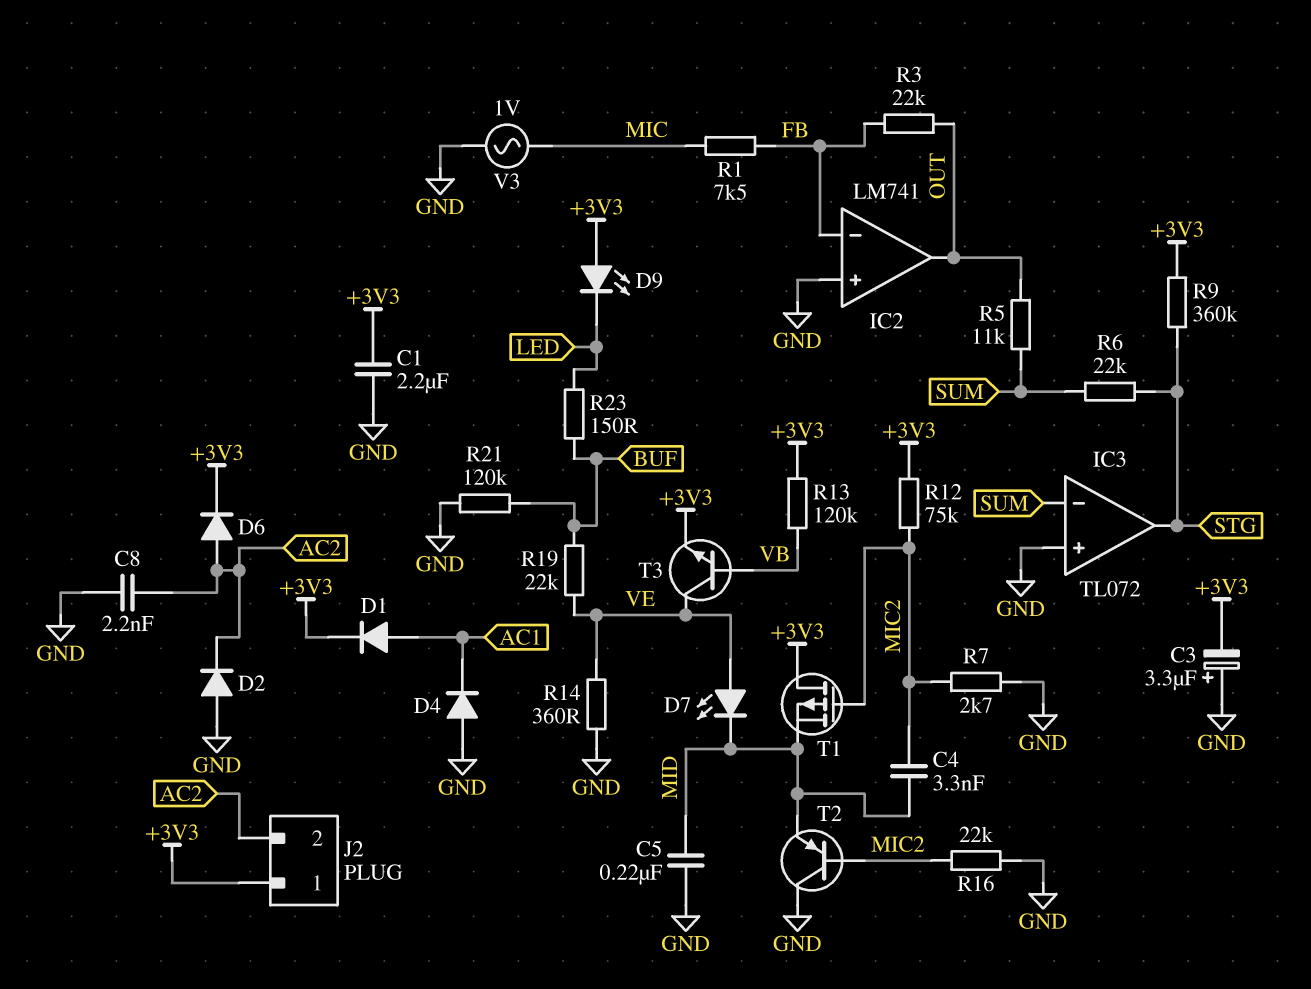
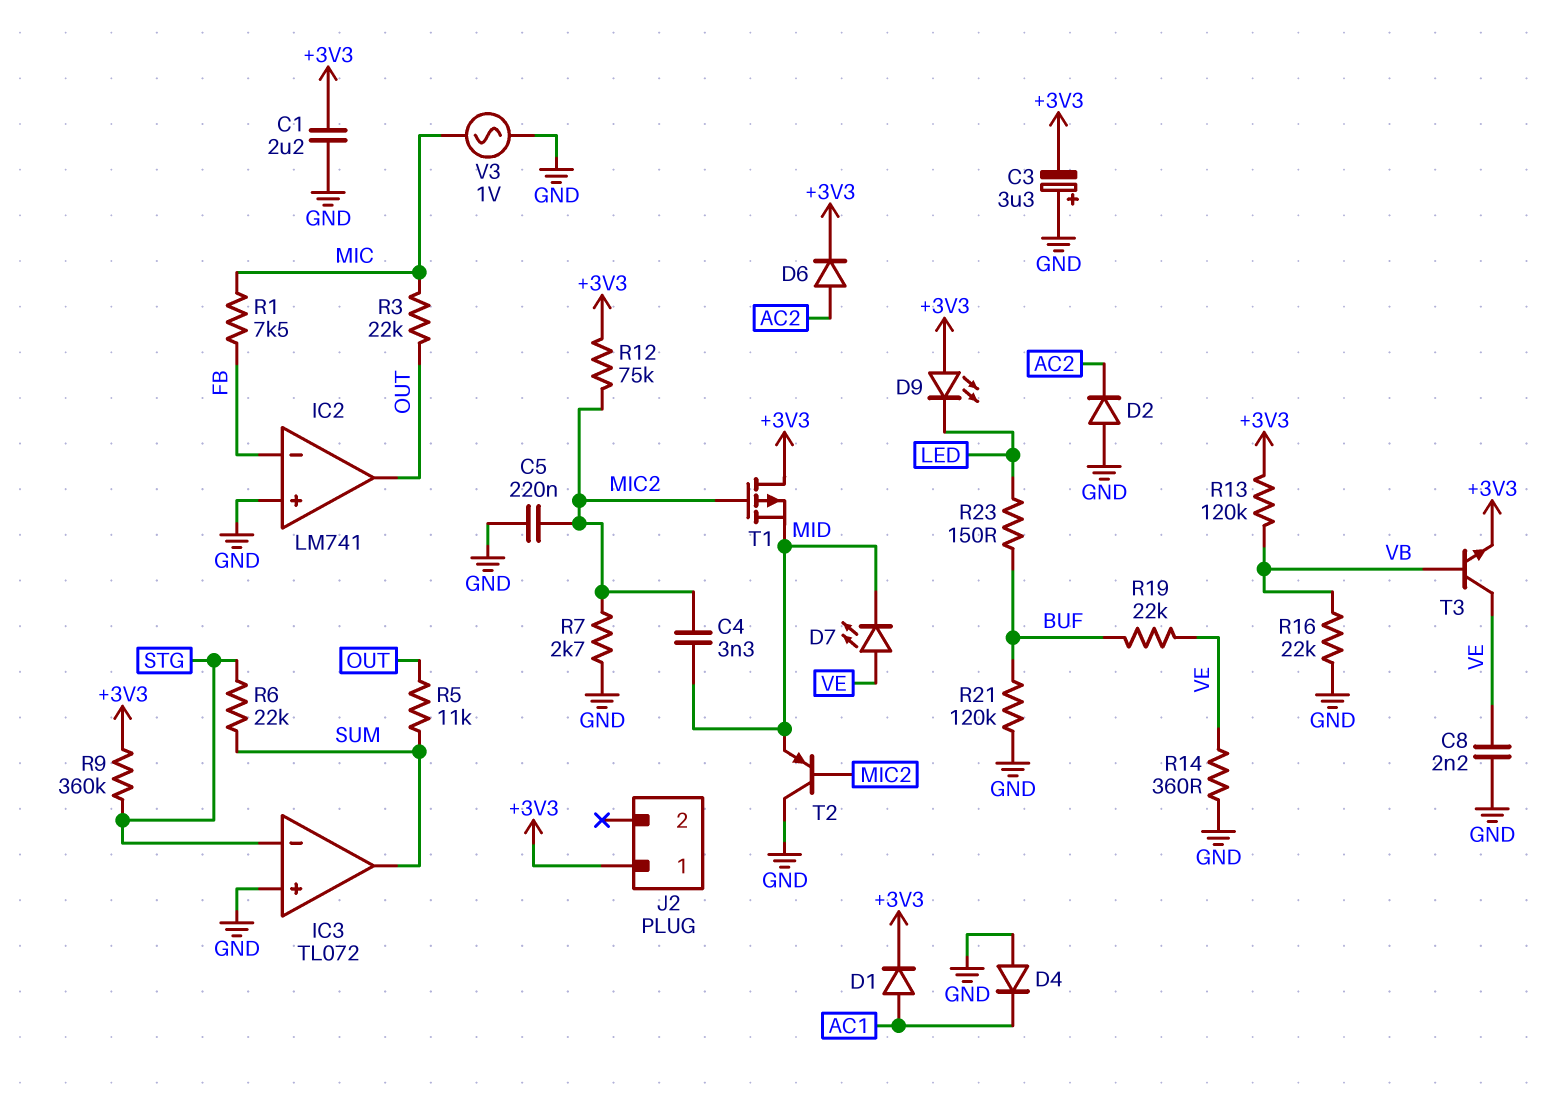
C5: 220nF (GND, MID) -> 220nF (GND, MIC2)
C8: 2.2nF (AC2, GND) -> 2.2nF (GND, VE)
IC3 pin in-: SUM -> STG
IC3 pin out: STG -> SUM
J2 pin 2: AC2 -> none
R3: 22k (FB, OUT) -> 22k (MIC, OUT)
R16: 22k (GND, MIC2) -> 22k (GND, VB)

